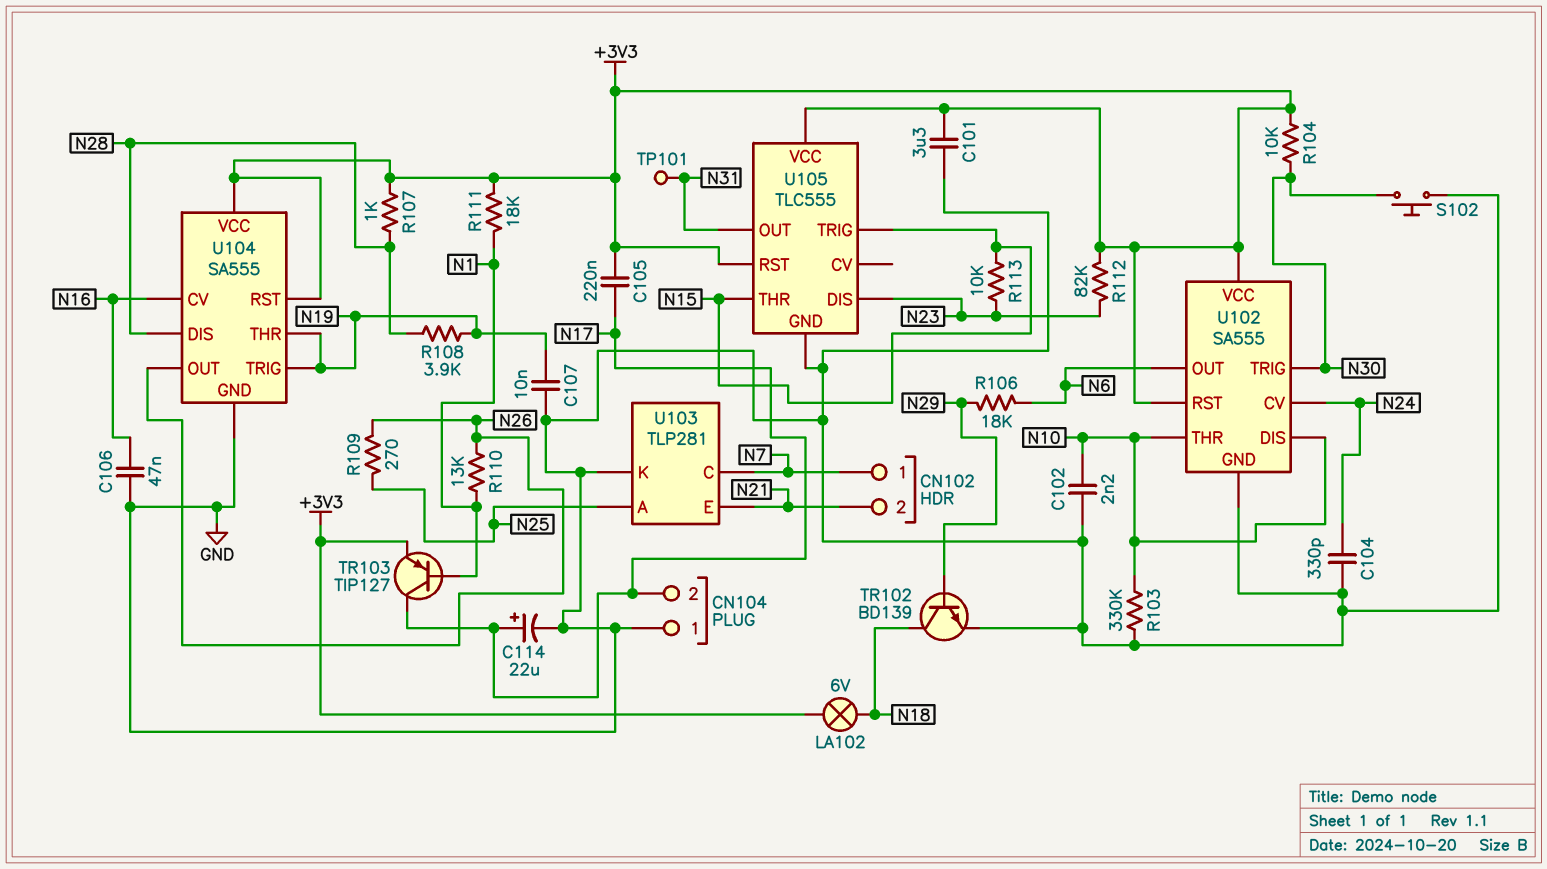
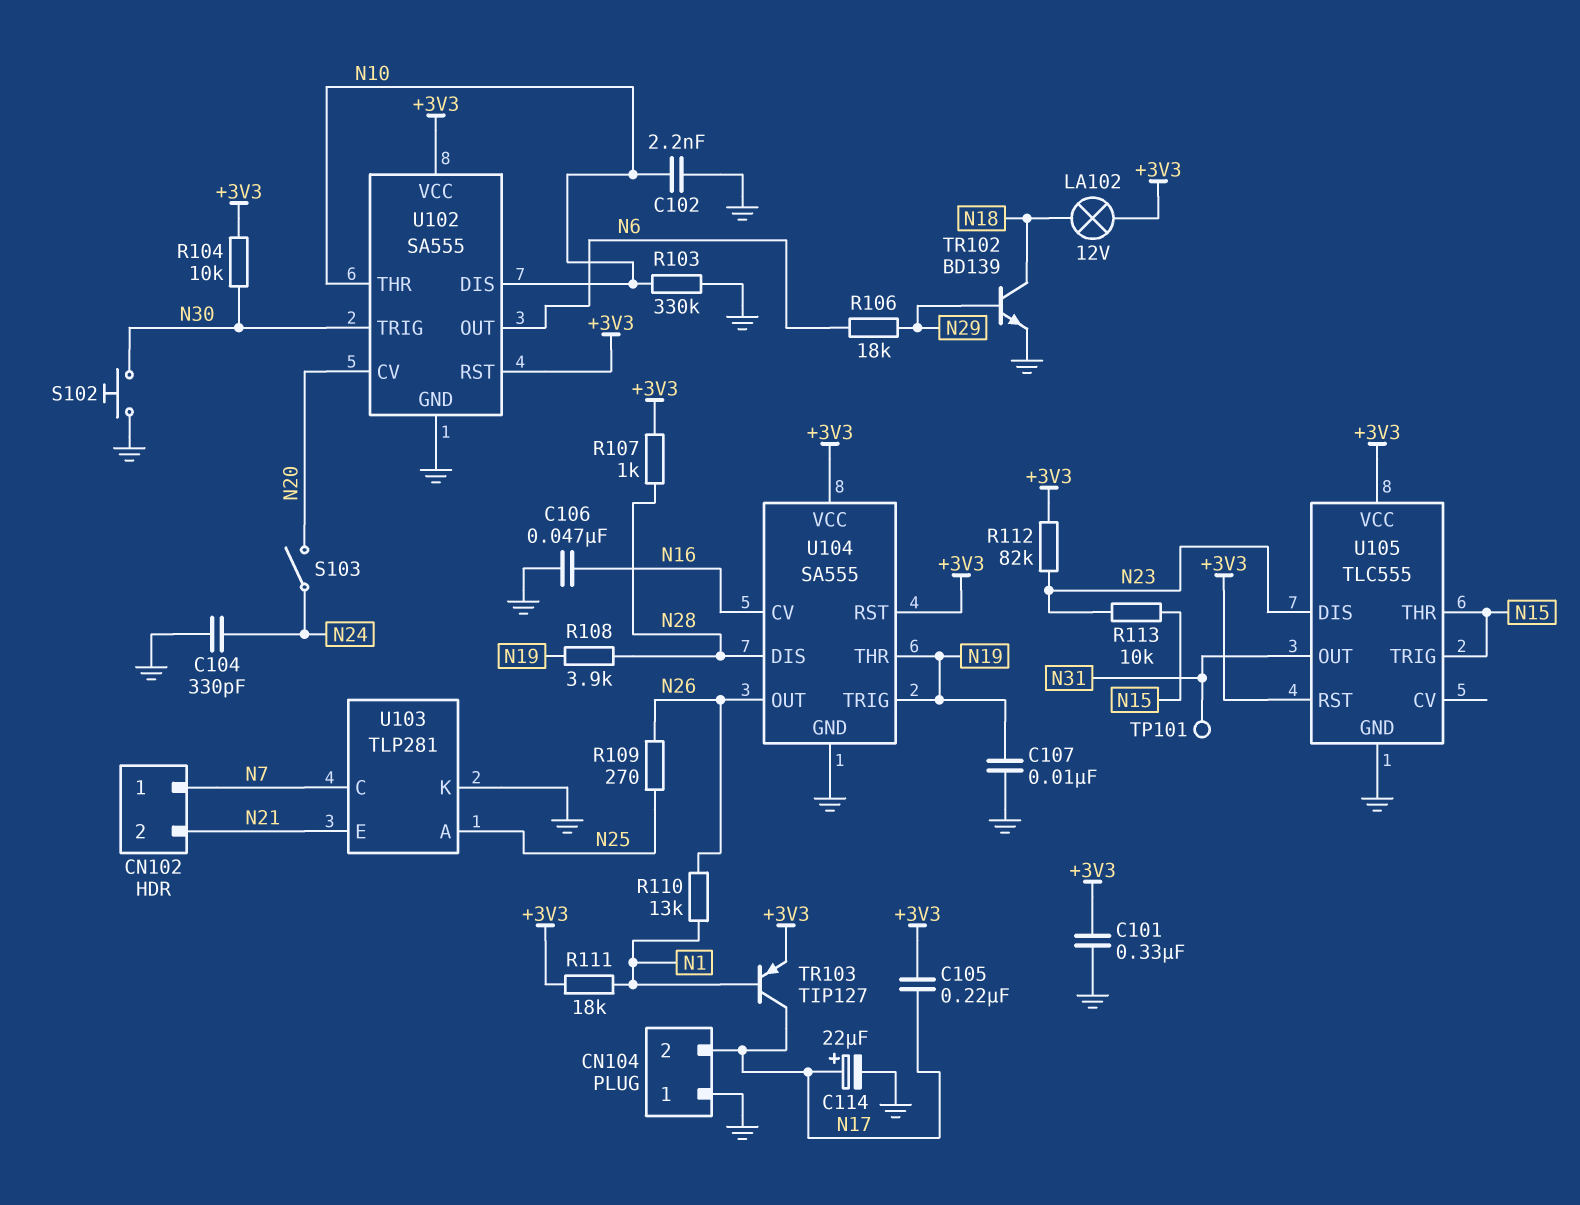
C101: 3.3uF (+3V3, GND) -> 330nF (+3V3, GND)
LA102: lamp 6V (+3V3, N18) -> lamp 12V (+3V3, N18)
S103: none -> switch (N20, N24)
U102 pin CV: N24 -> N20

